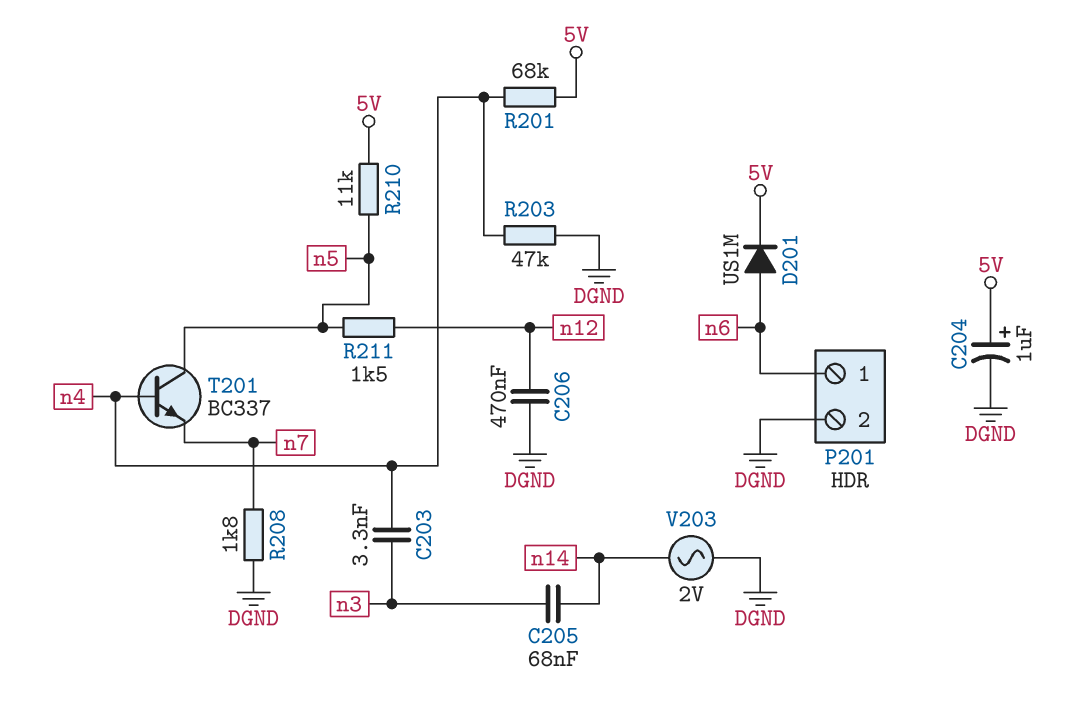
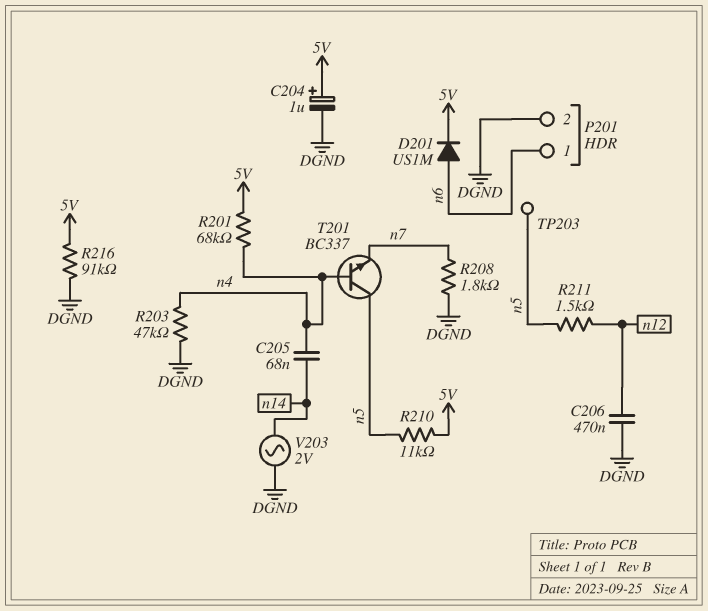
C203: 3.3nF (n3, n4) -> none
C205: 68nF (n3, n14) -> 68nF (n4, n14)
R216: none -> 91k (5V, DGND)
TP203: none -> test point (n5)

